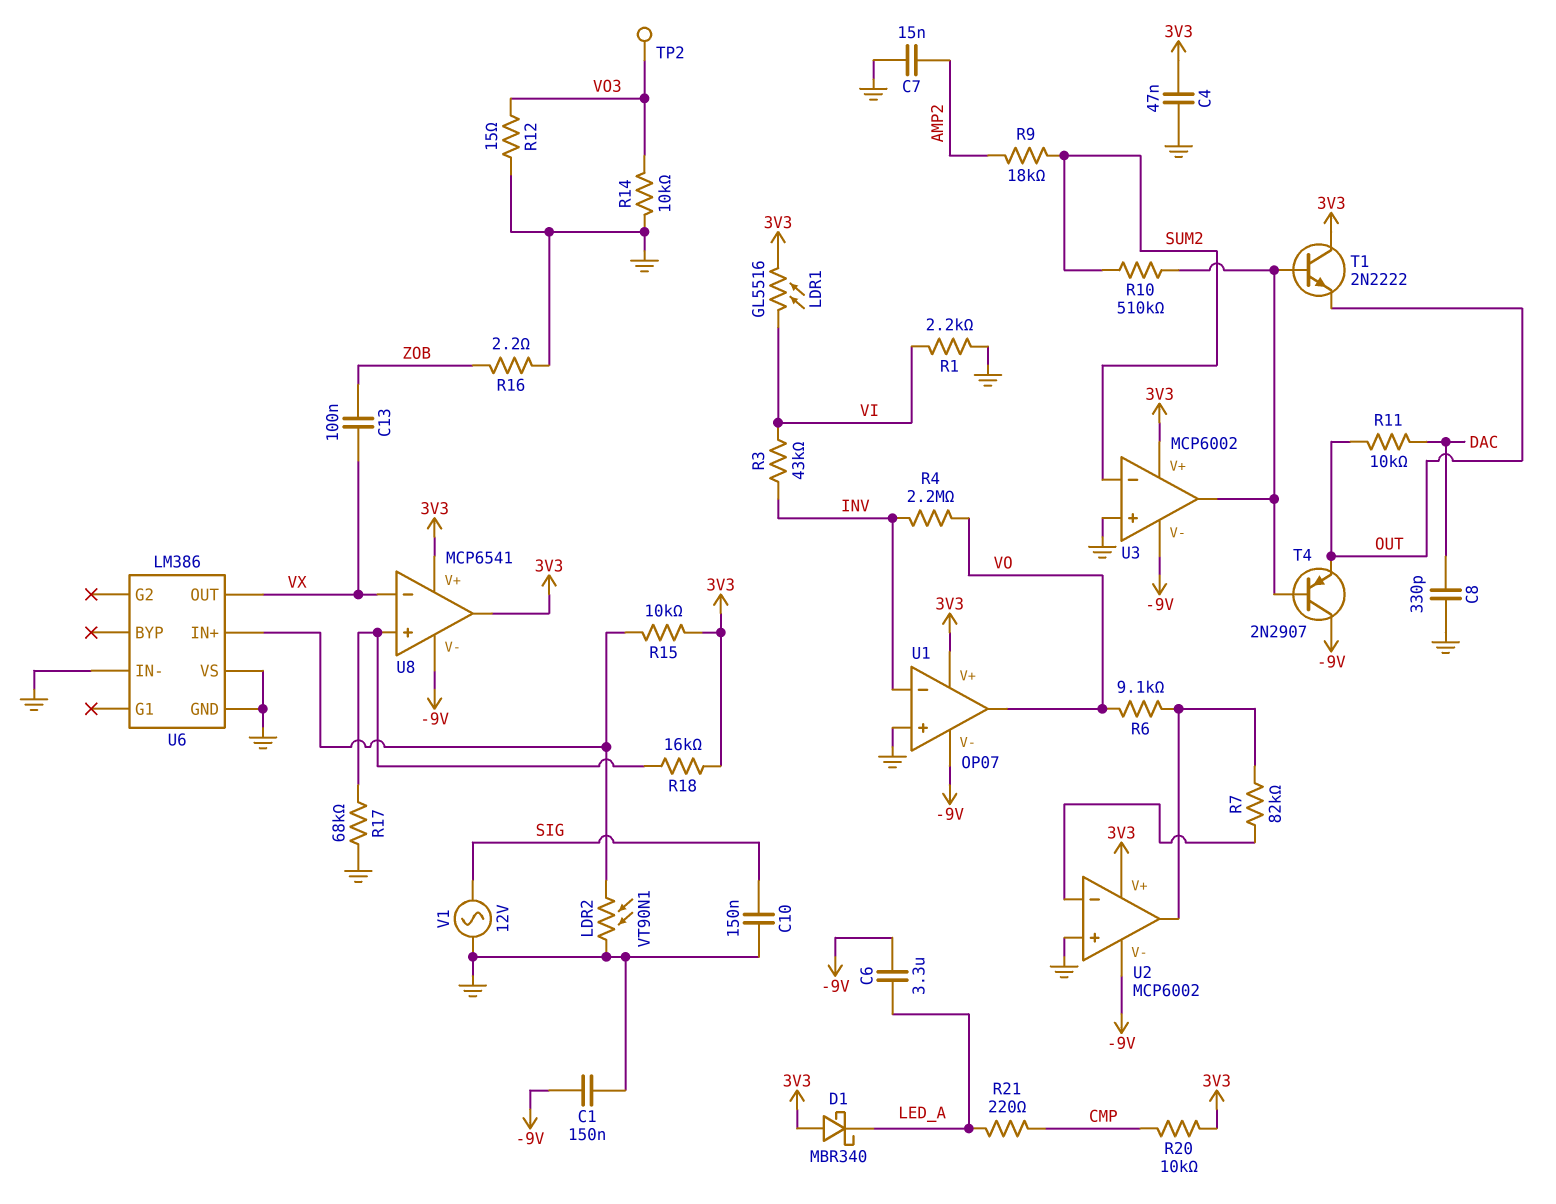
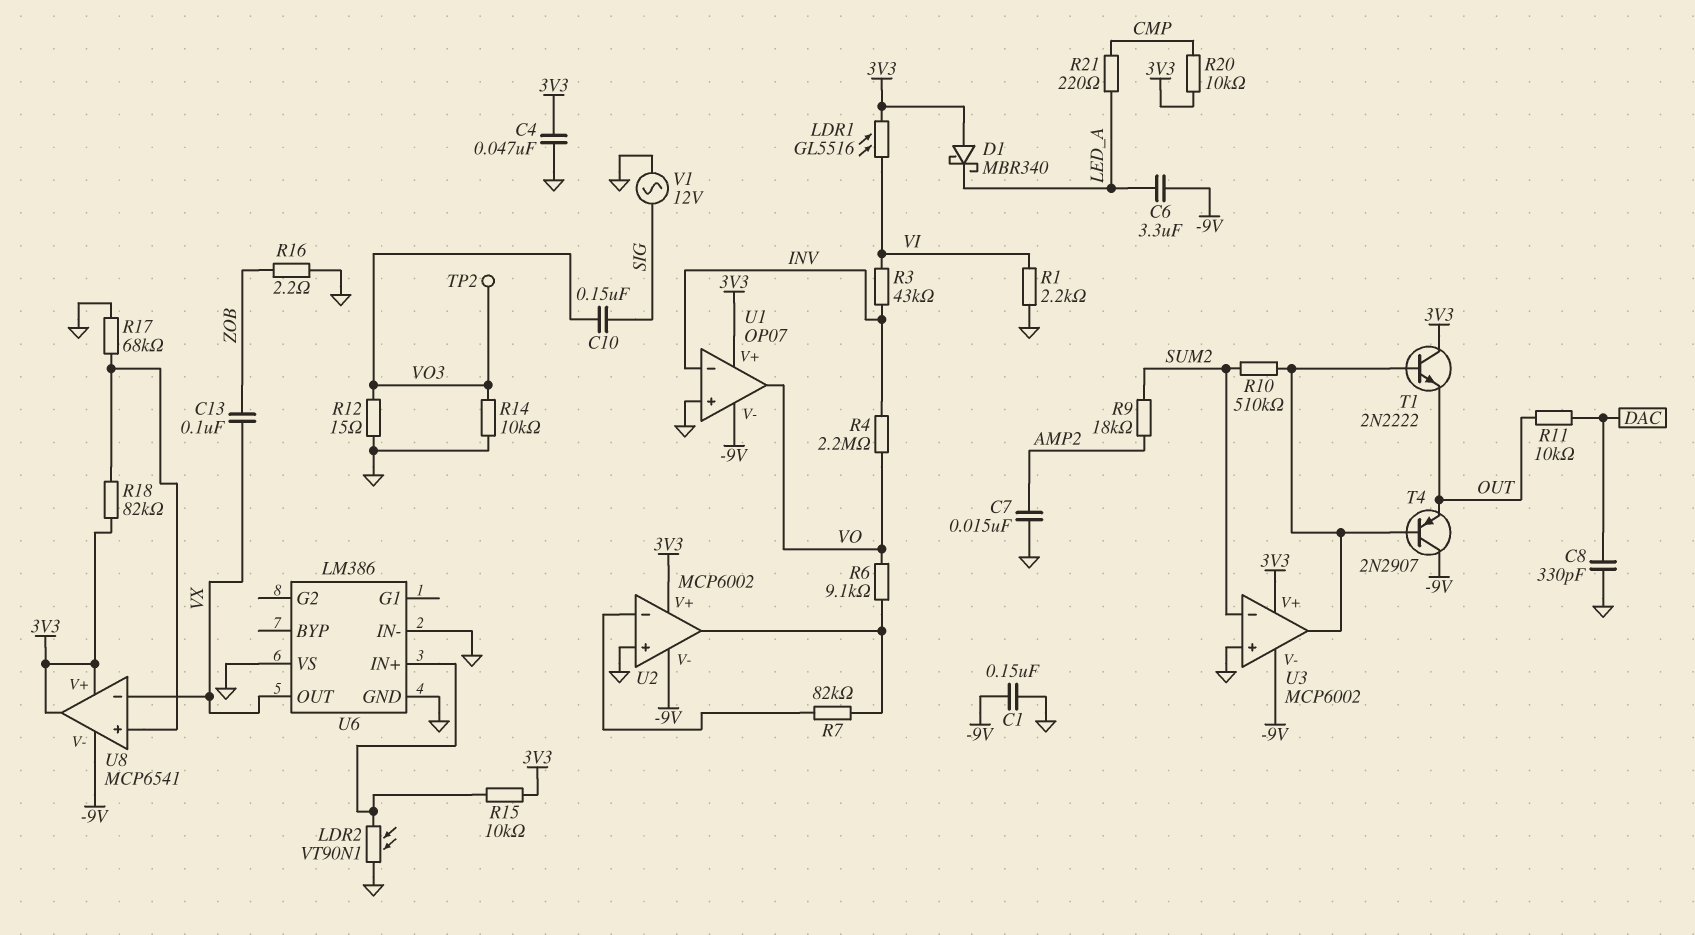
C10: 150nF (GND, SIG) -> 150nF (SIG, VO3)
R18: 16k (3V3, U8/in+) -> 82k (3V3, U8/in+)

